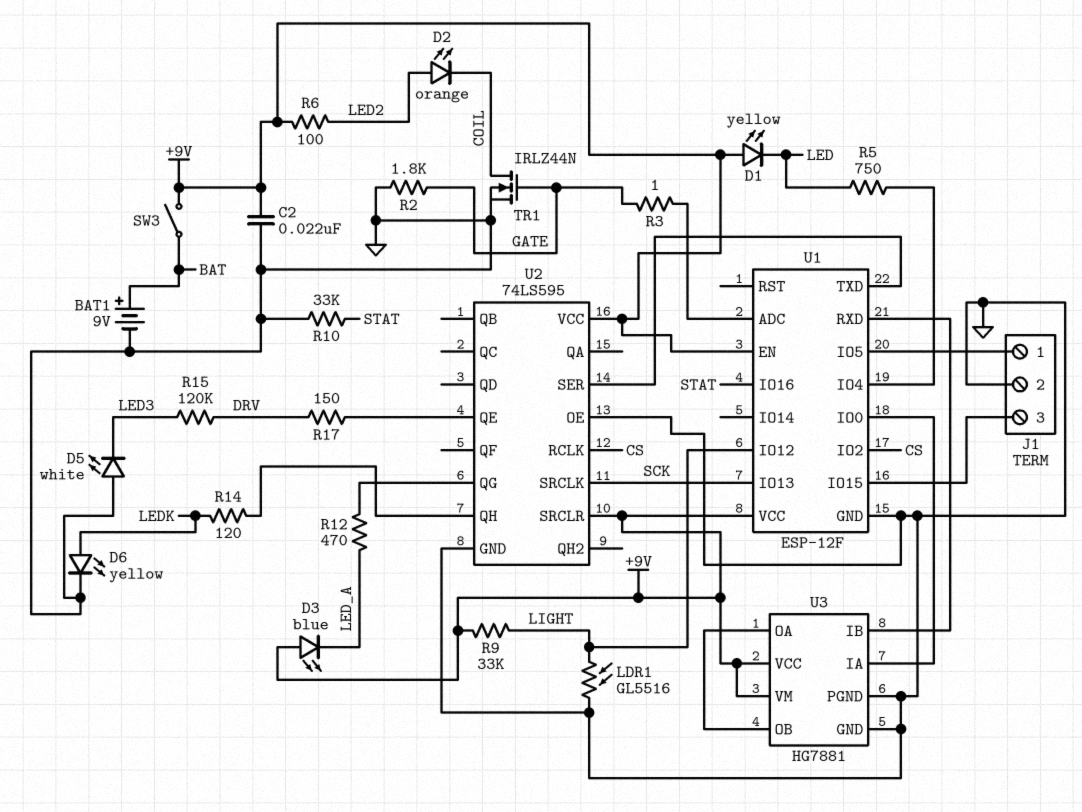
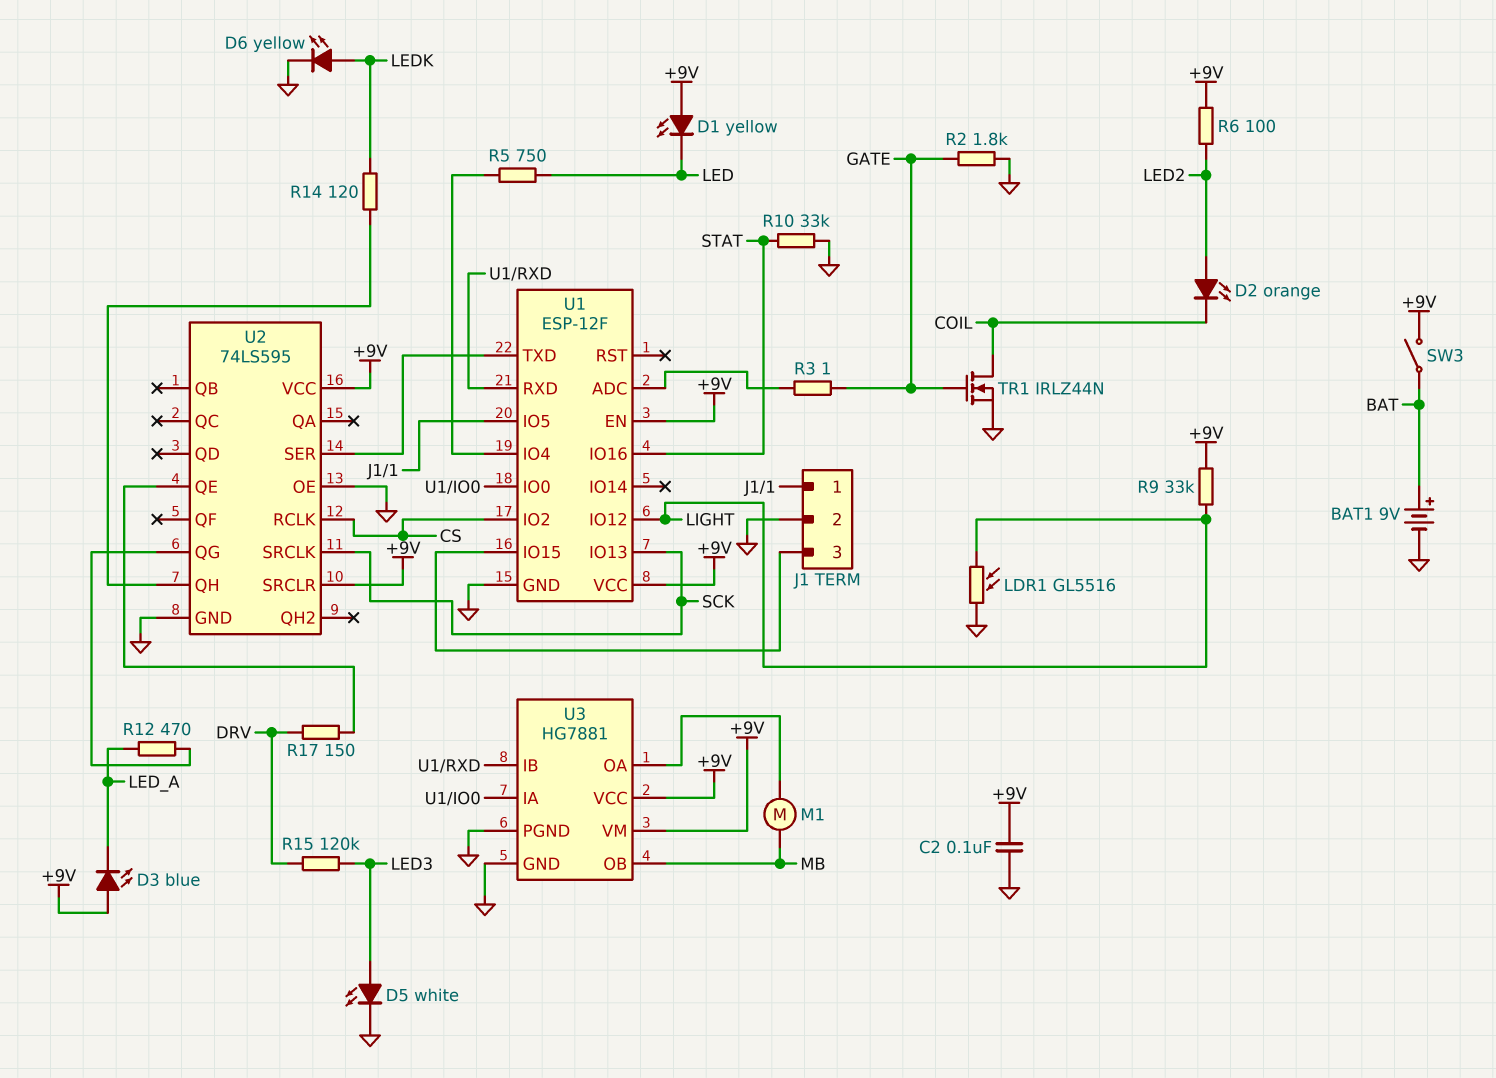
C2: 22nF (+9V, GND) -> 100nF (+9V, GND)
D5: LED white (A GND, K LED3) -> LED white (A LED3, K GND)
M1: none -> motor (MB, U3/OA)
U3 pin OB: U3/OA -> MB

